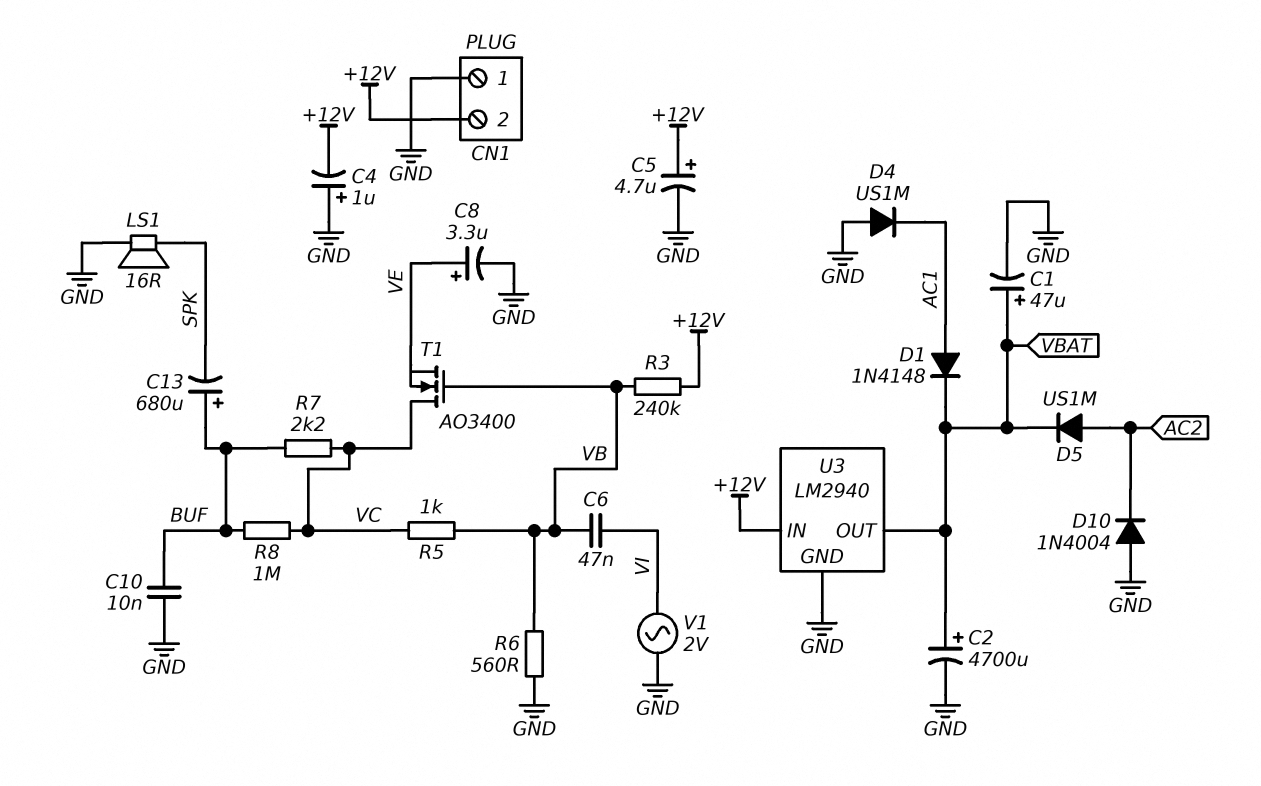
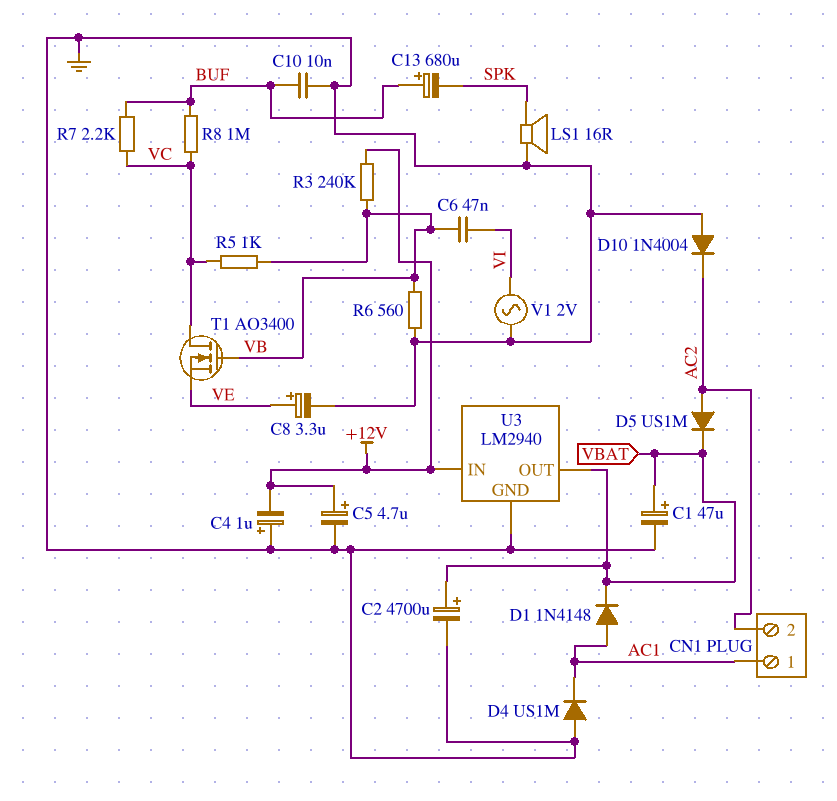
CN1 pin 1: GND -> AC1
CN1 pin 2: +12V -> AC2

